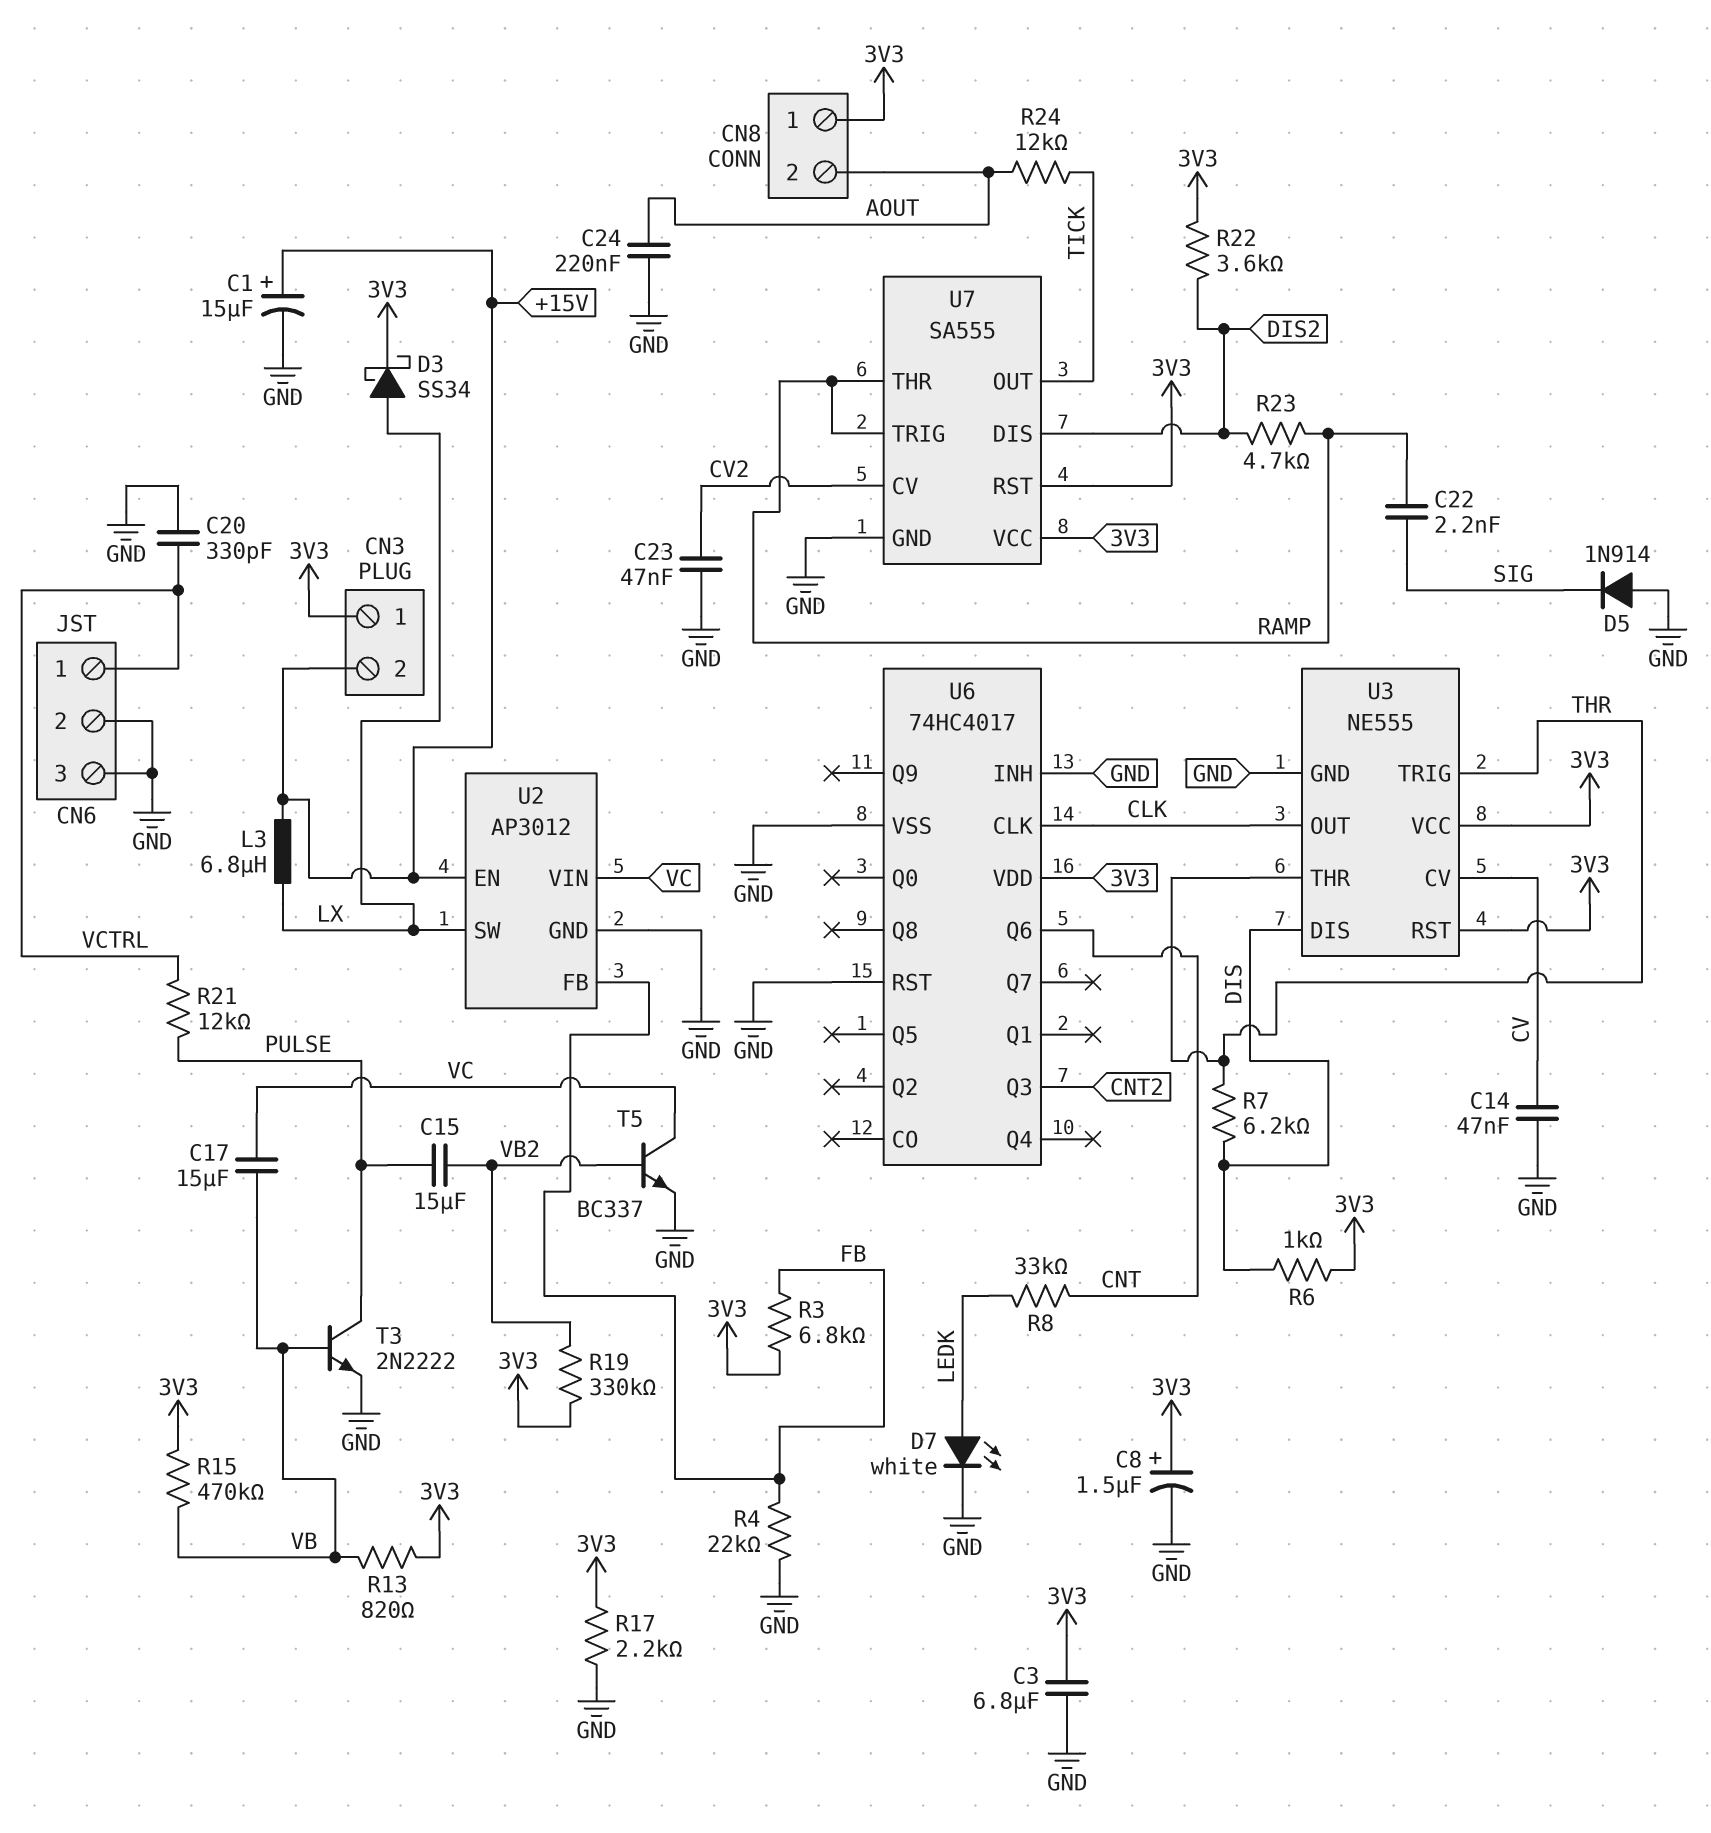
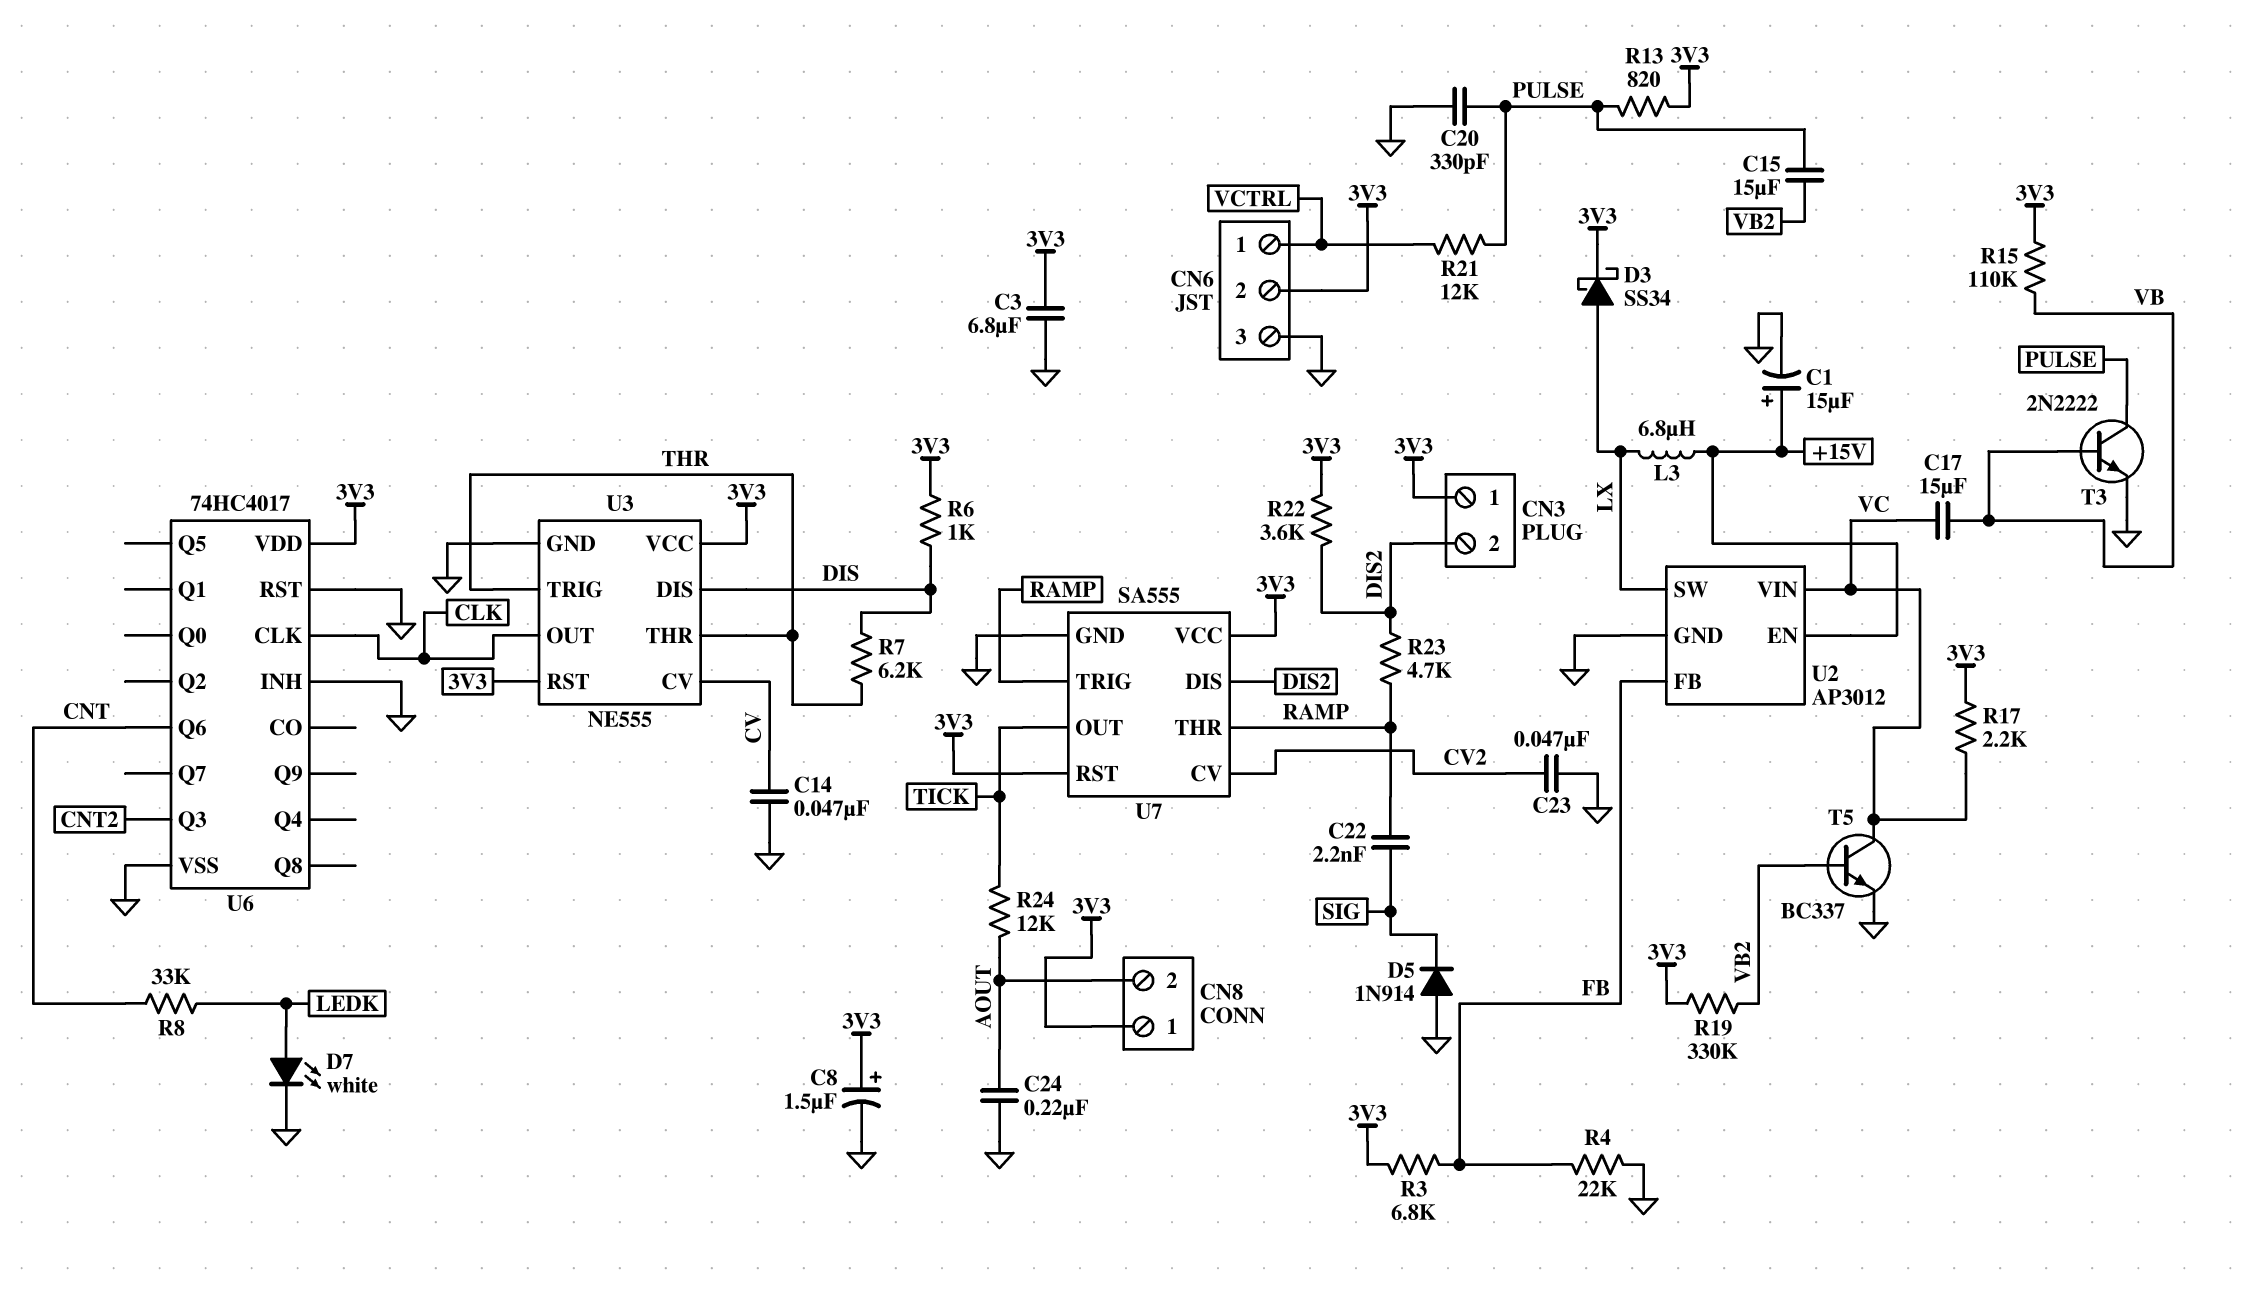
C20: 330pF (GND, VCTRL) -> 330pF (GND, PULSE)
CN3 pin 2: +15V -> DIS2
CN6 pin 2: GND -> 3V3
R13: 820 (3V3, VB) -> 820 (3V3, PULSE)
R15: 470k (3V3, VB) -> 110k (3V3, VB)
R17: 2.2k (3V3, GND) -> 2.2k (3V3, VC)

